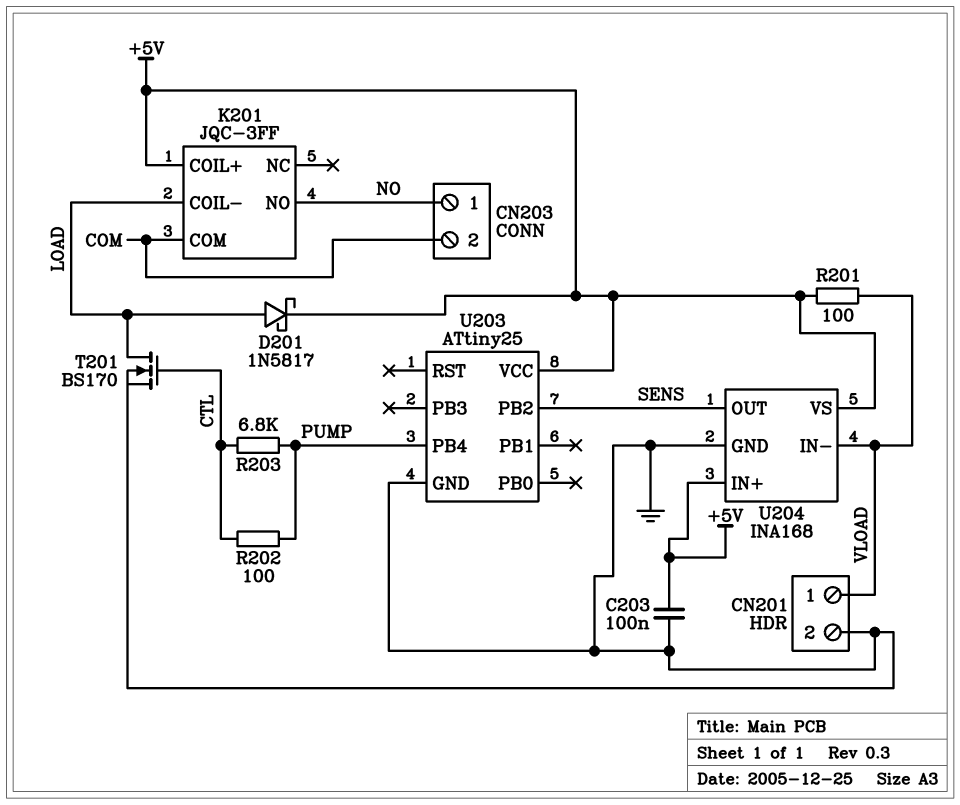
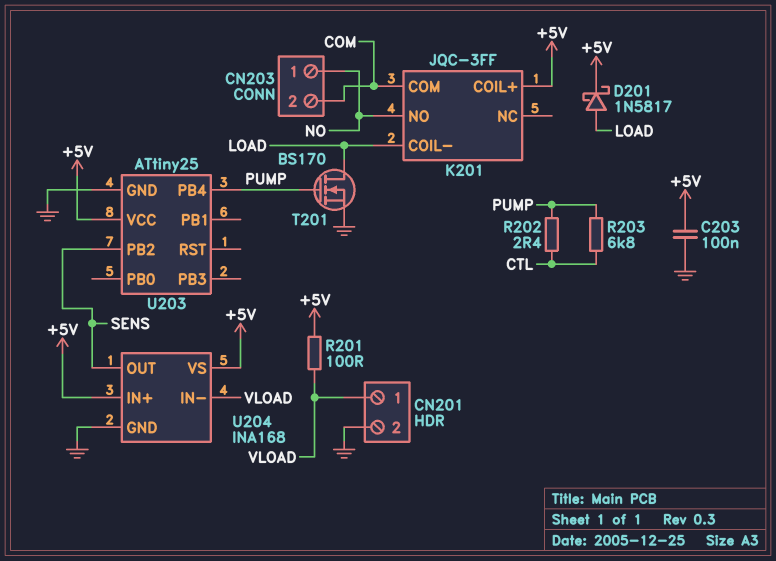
R202: 100 (CTL, PUMP) -> 2.4 (CTL, PUMP)
T201: NMOS BS170 (G CTL, D LOAD, S GND) -> NMOS BS170 (G PUMP, D LOAD, S GND)

